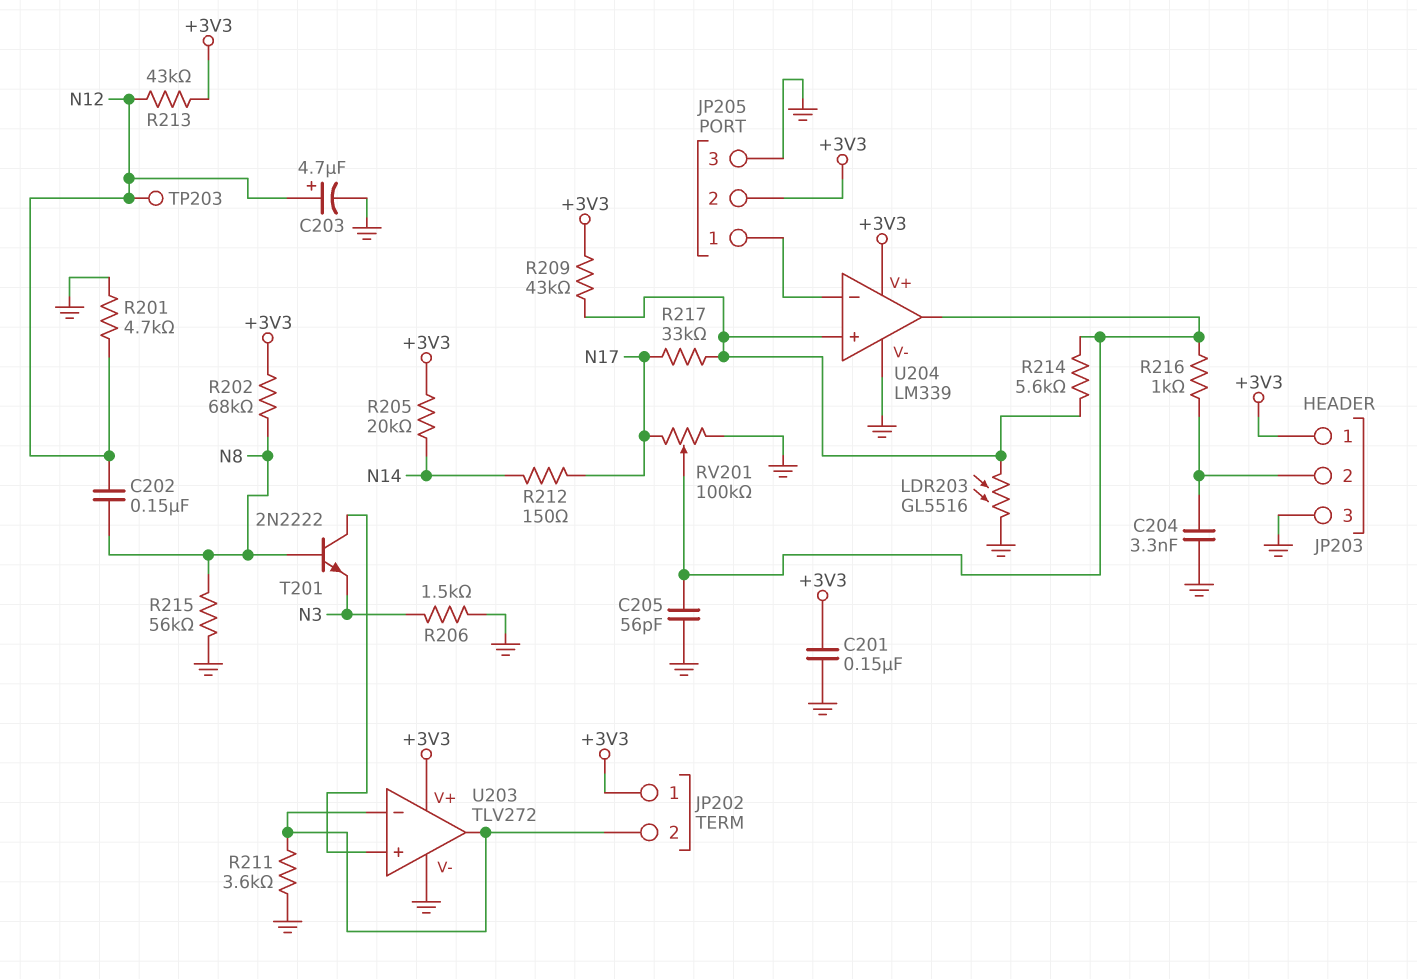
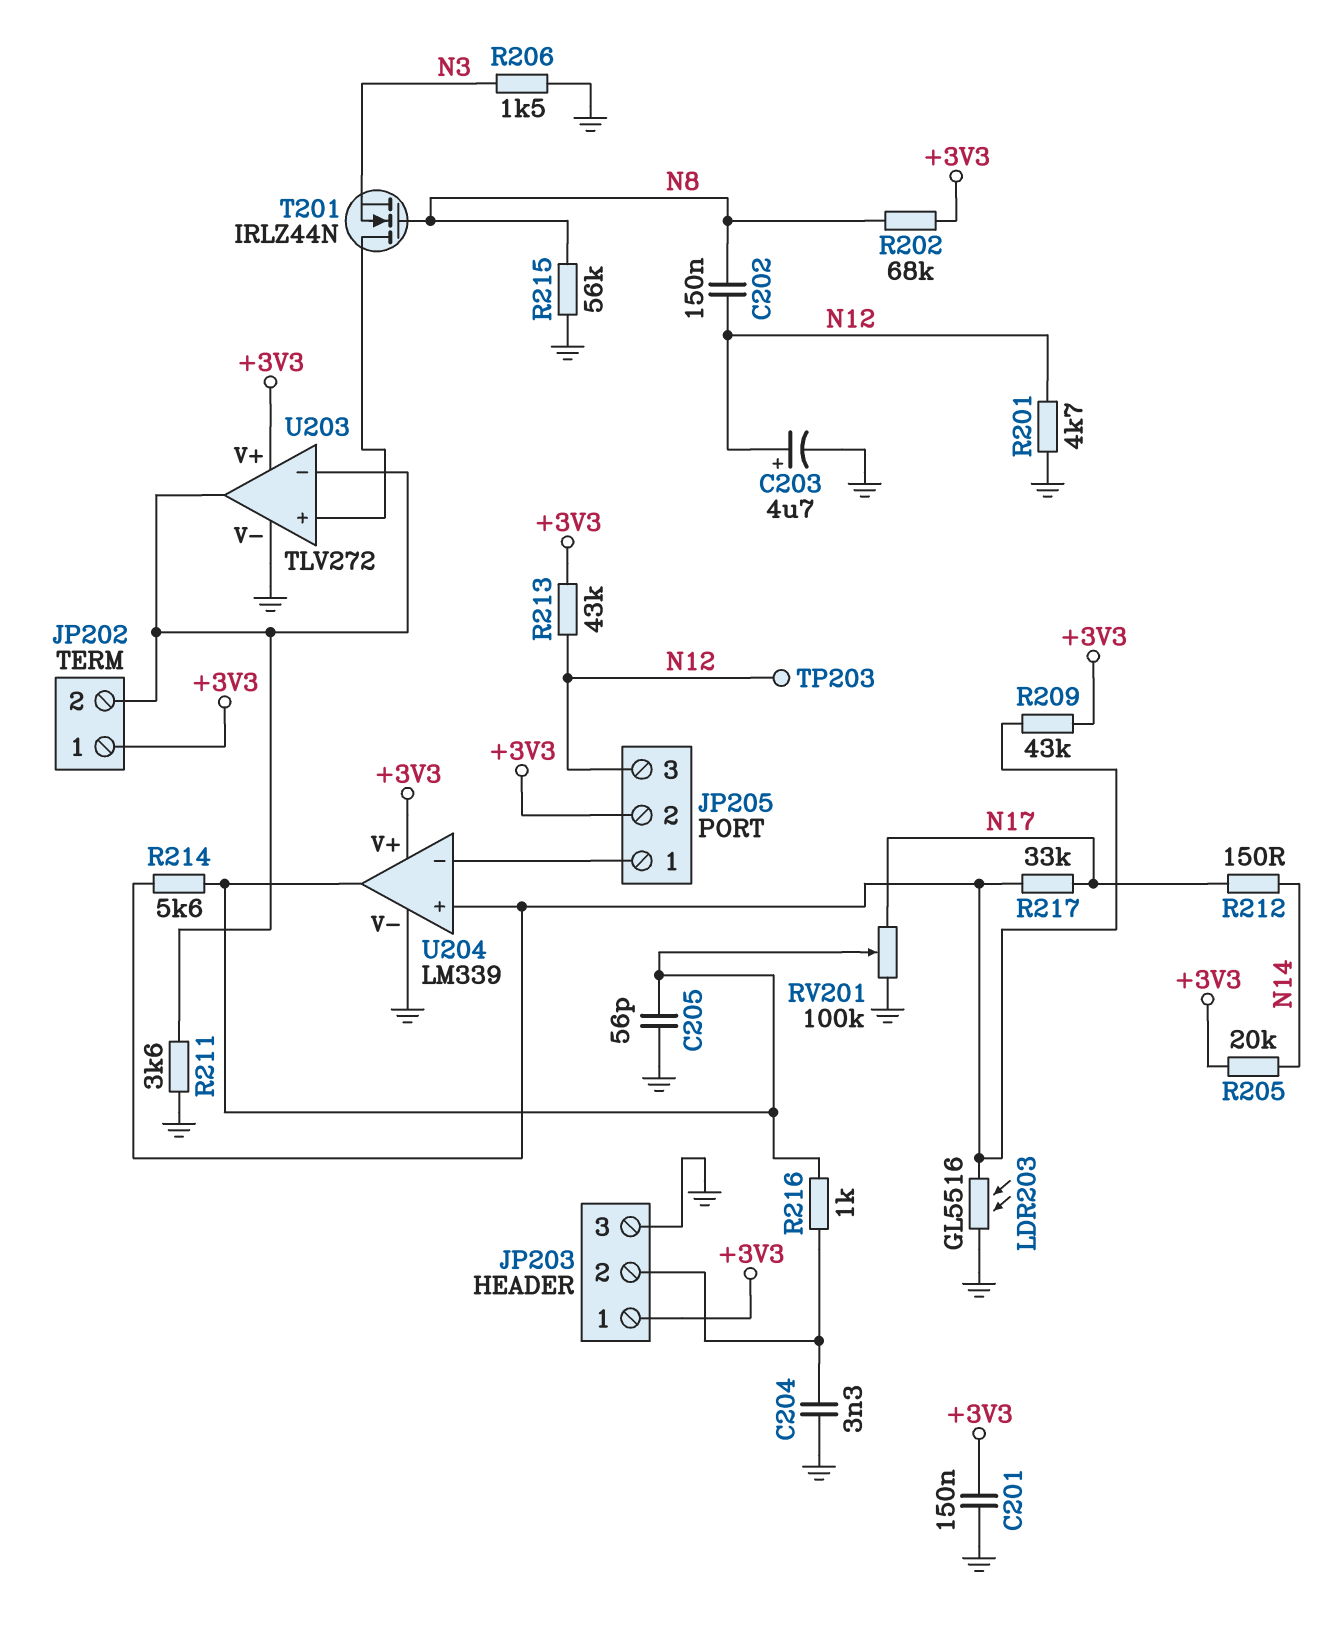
JP205 pin 3: GND -> N12
T201: NPN 2N2222 (B N8, C U203/in+, E N3) -> NMOS IRLZ44N (G N8, D U203/in+, S N3)

